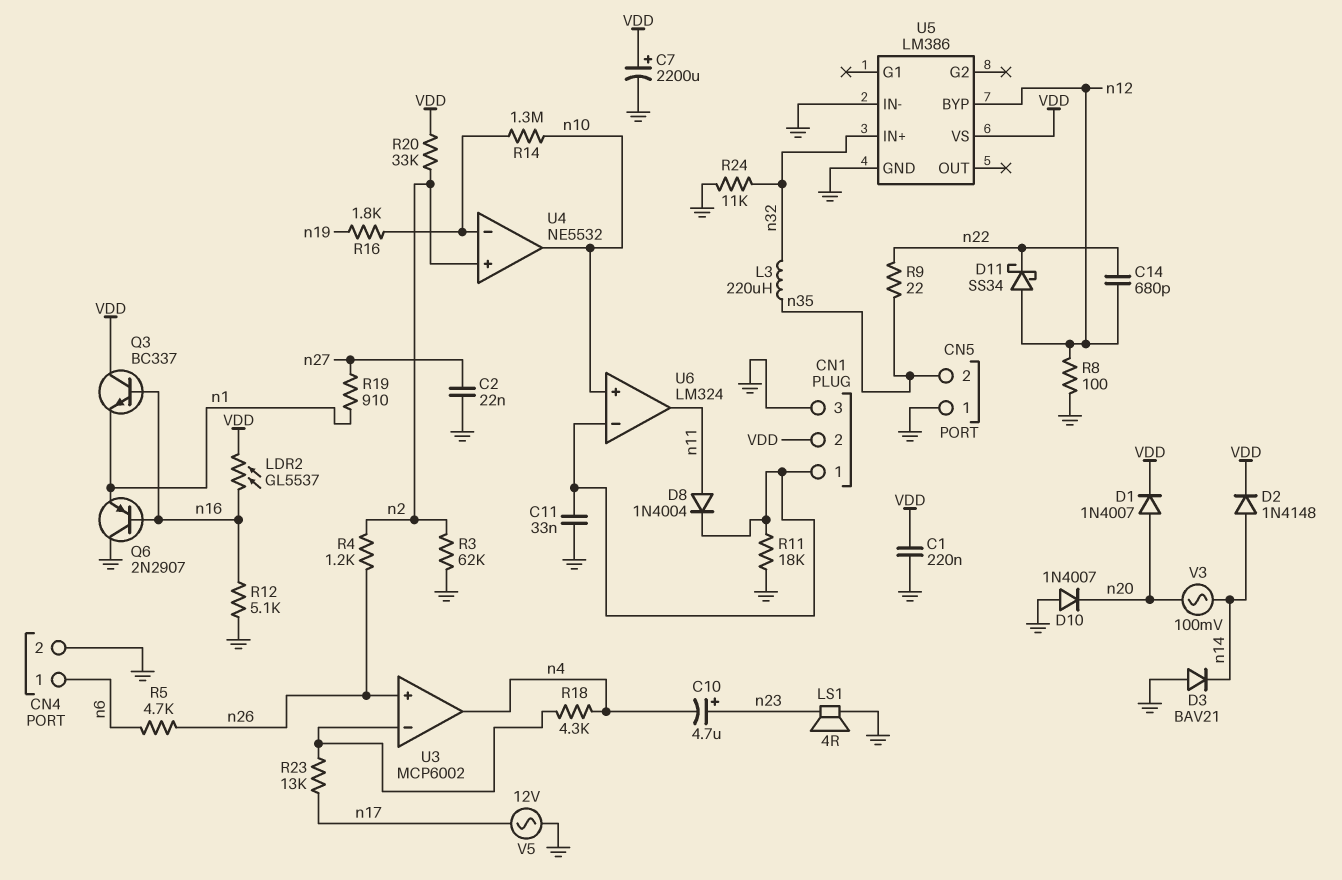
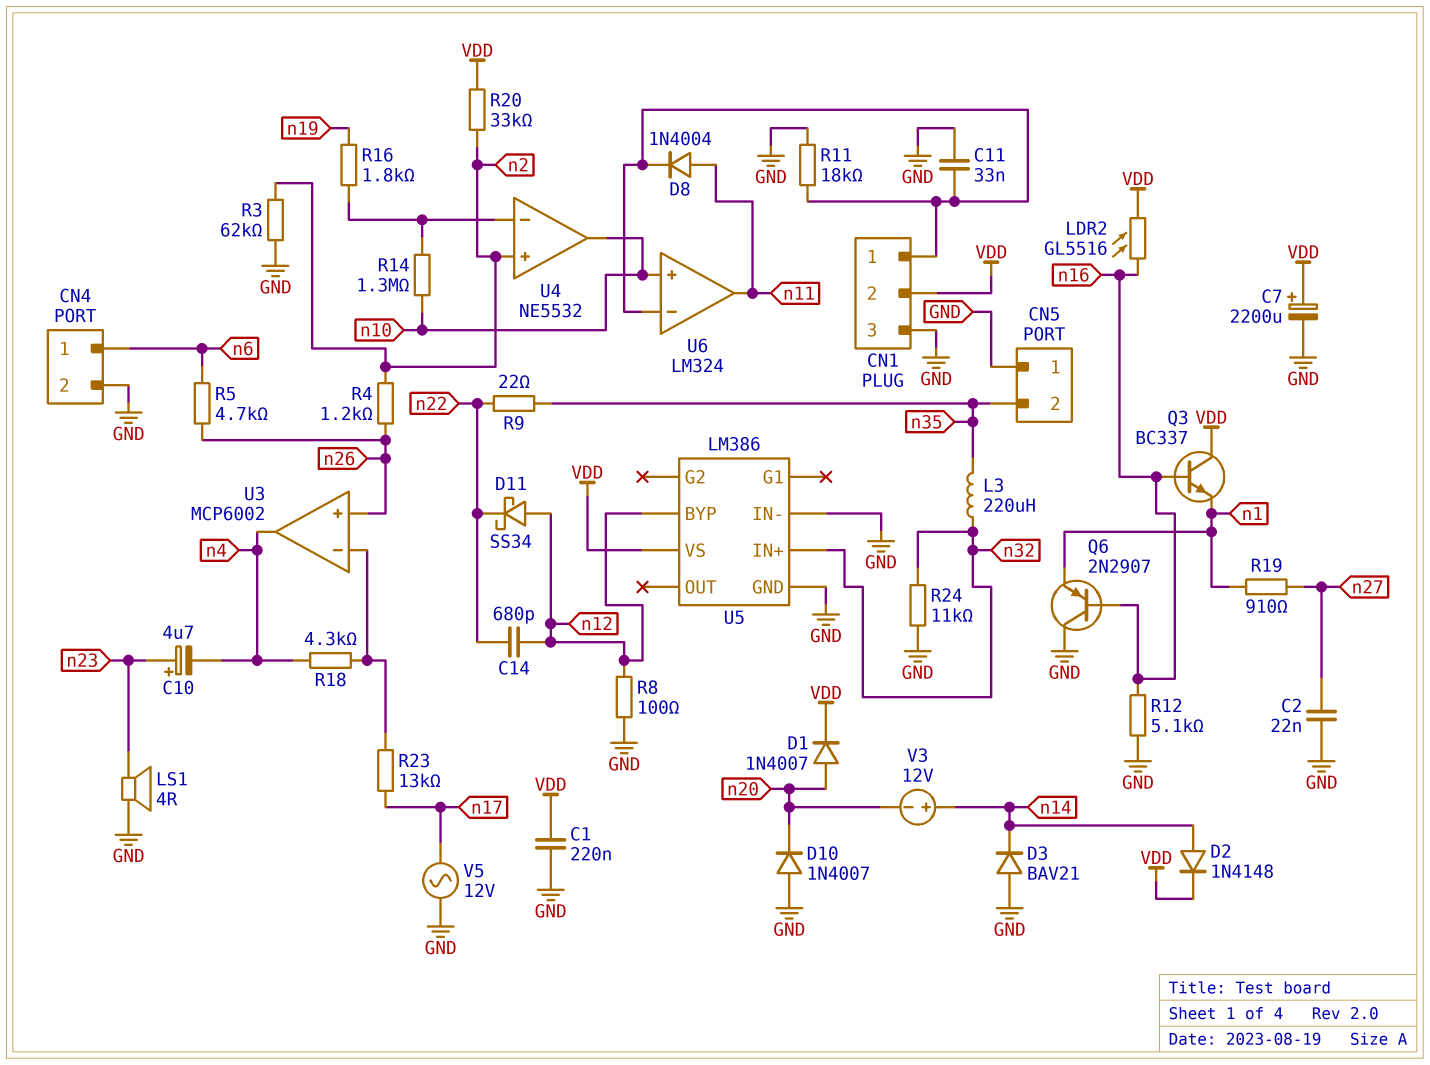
LDR2: GL5537 (VDD, n16) -> GL5516 (VDD, n16)
V3: AC 100mV (n14, n20) -> 12V (plus n14, minus n20)

